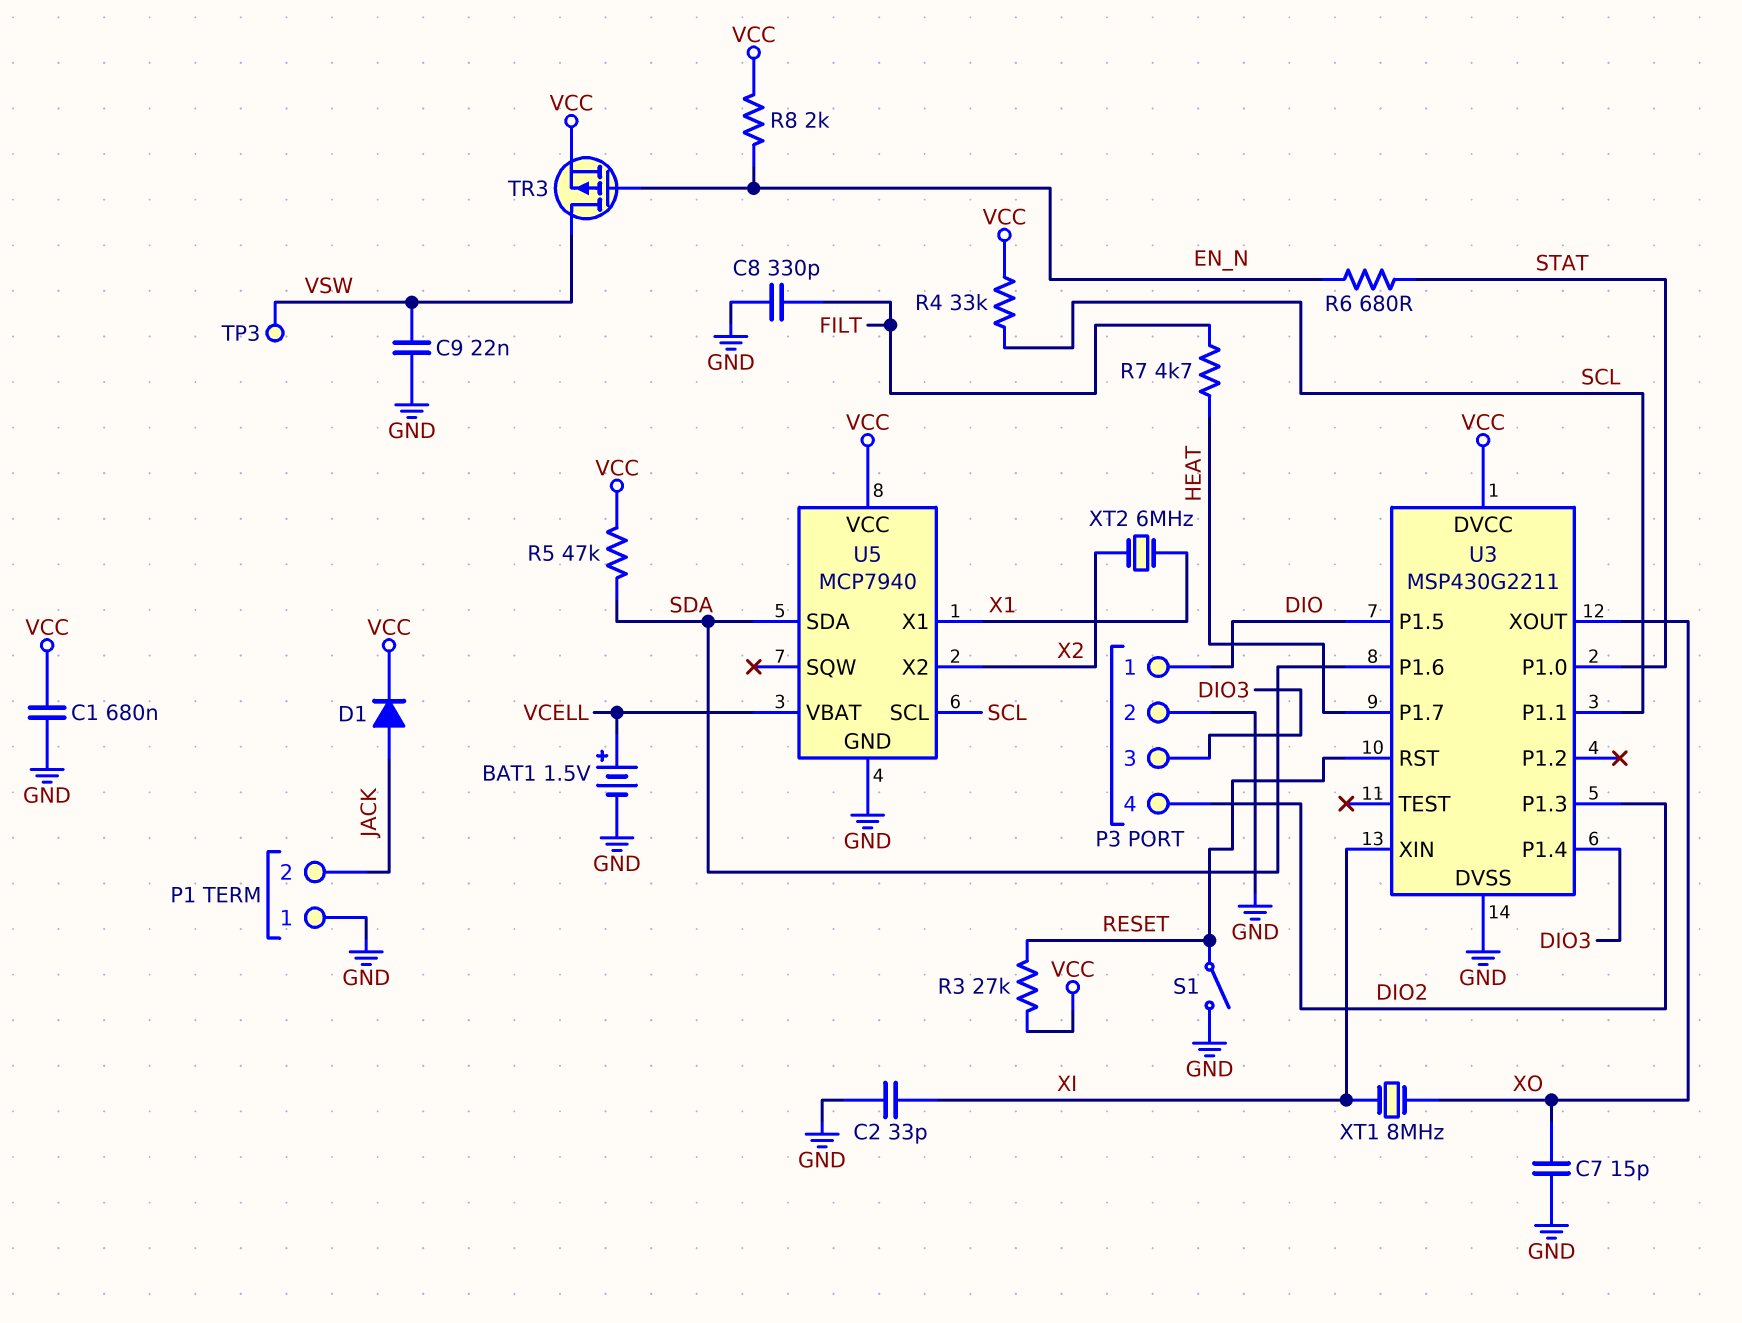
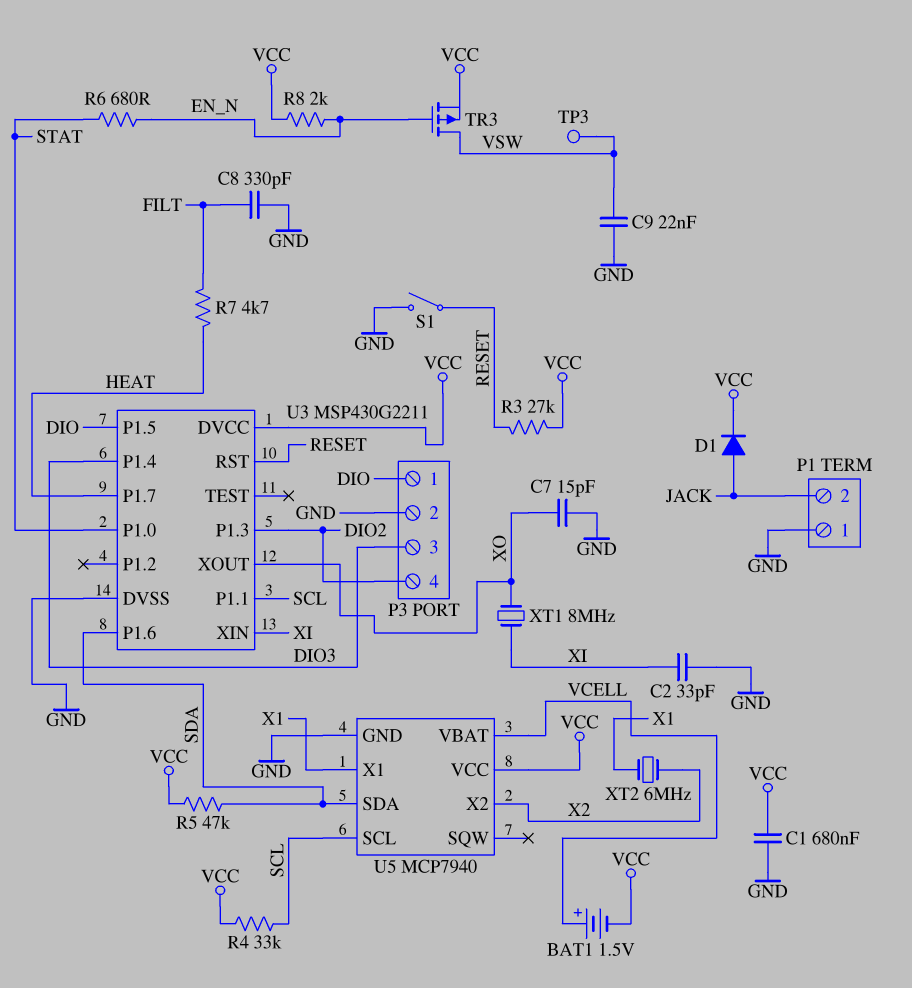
BAT1: 1.5V (plus VCELL, minus GND) -> 1.5V (plus VCELL, minus VCC)

